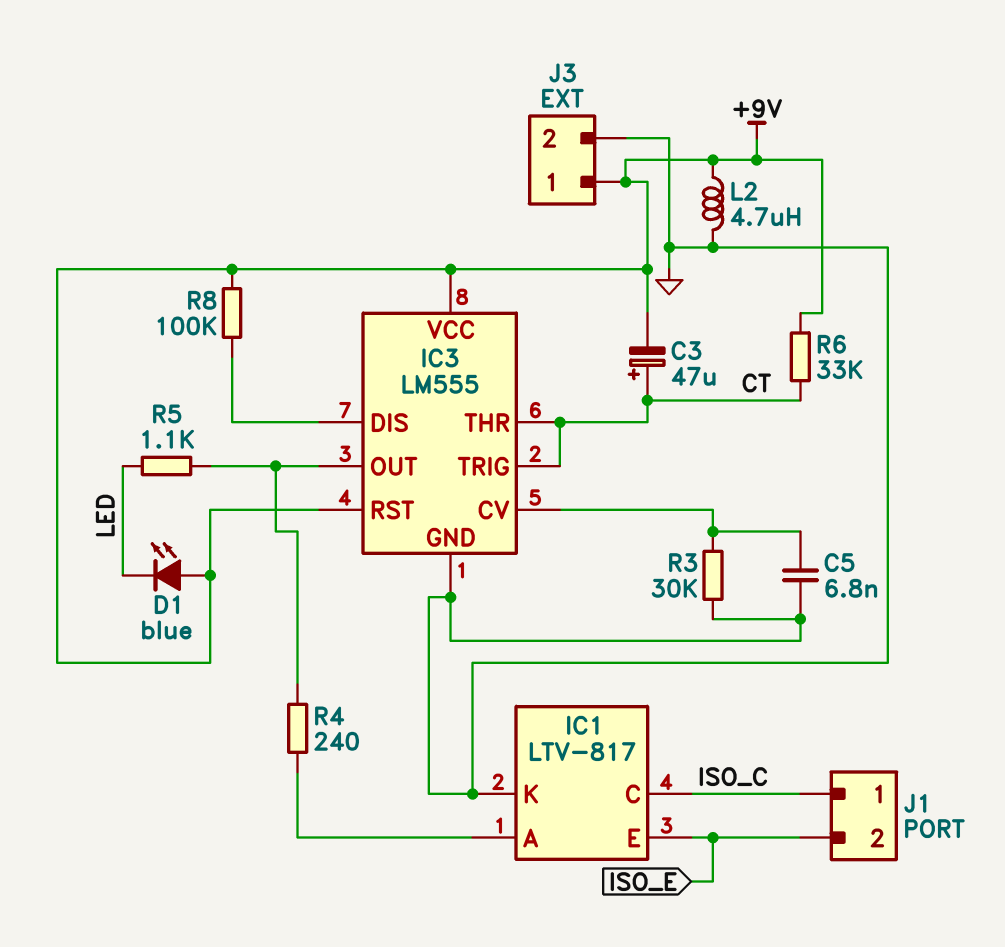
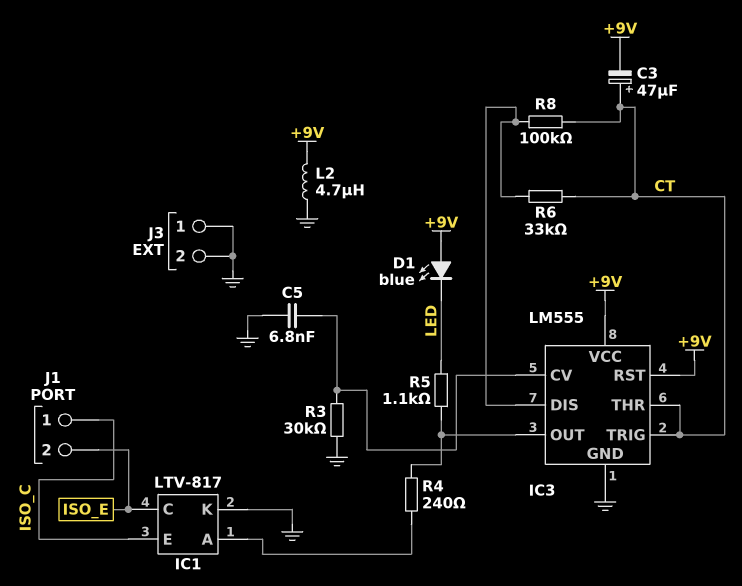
IC1 pin C: ISO_C -> ISO_E
IC1 pin E: ISO_E -> ISO_C
J3 pin 1: +9V -> GND
R6: 33k (+9V, CT) -> 33k (CT, IC3/DIS)
R8: 100k (+9V, IC3/DIS) -> 100k (CT, IC3/DIS)

